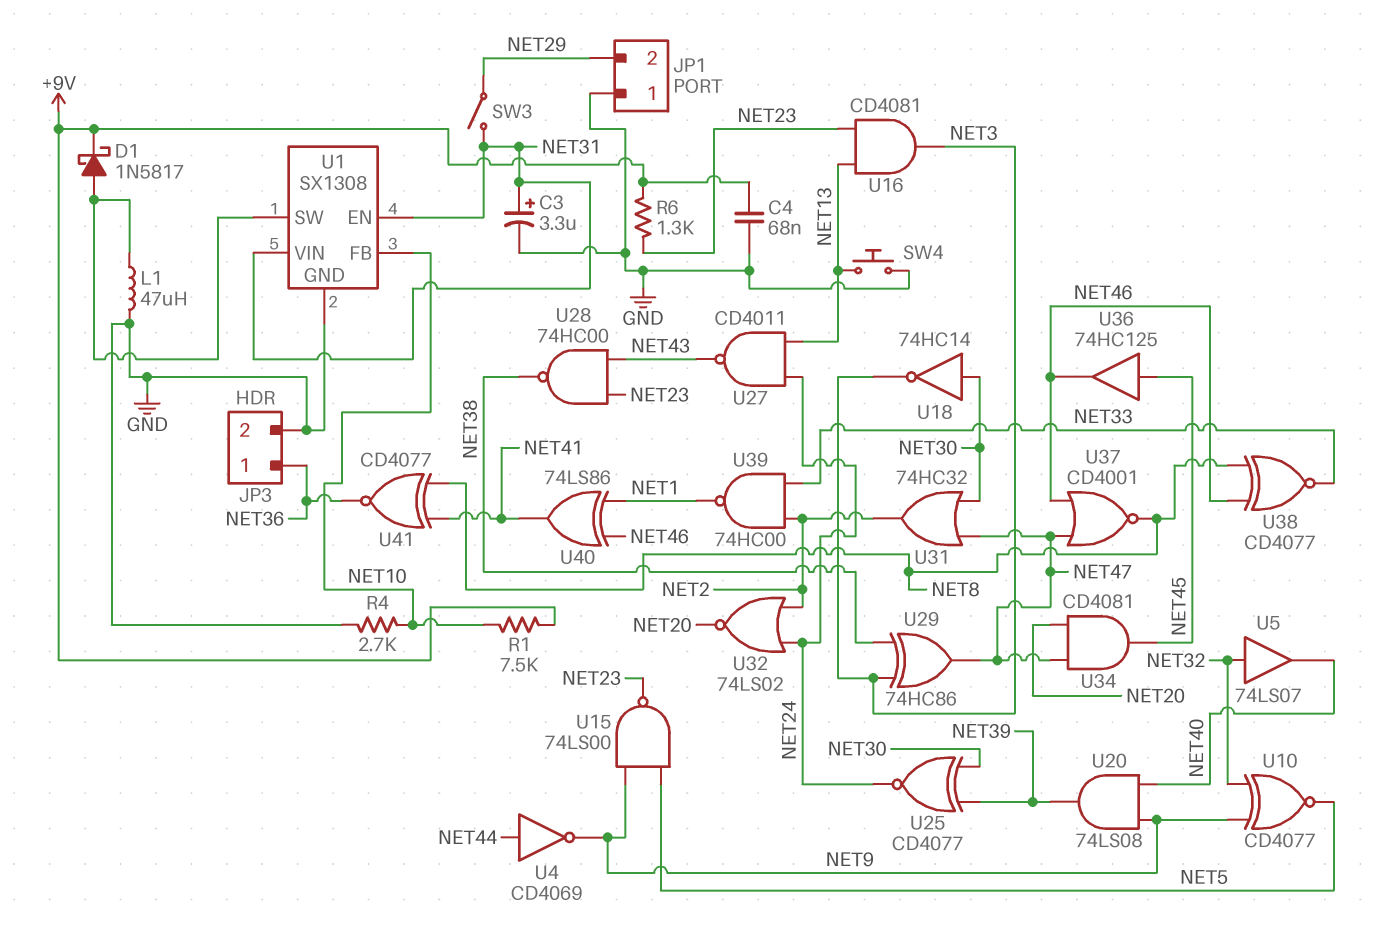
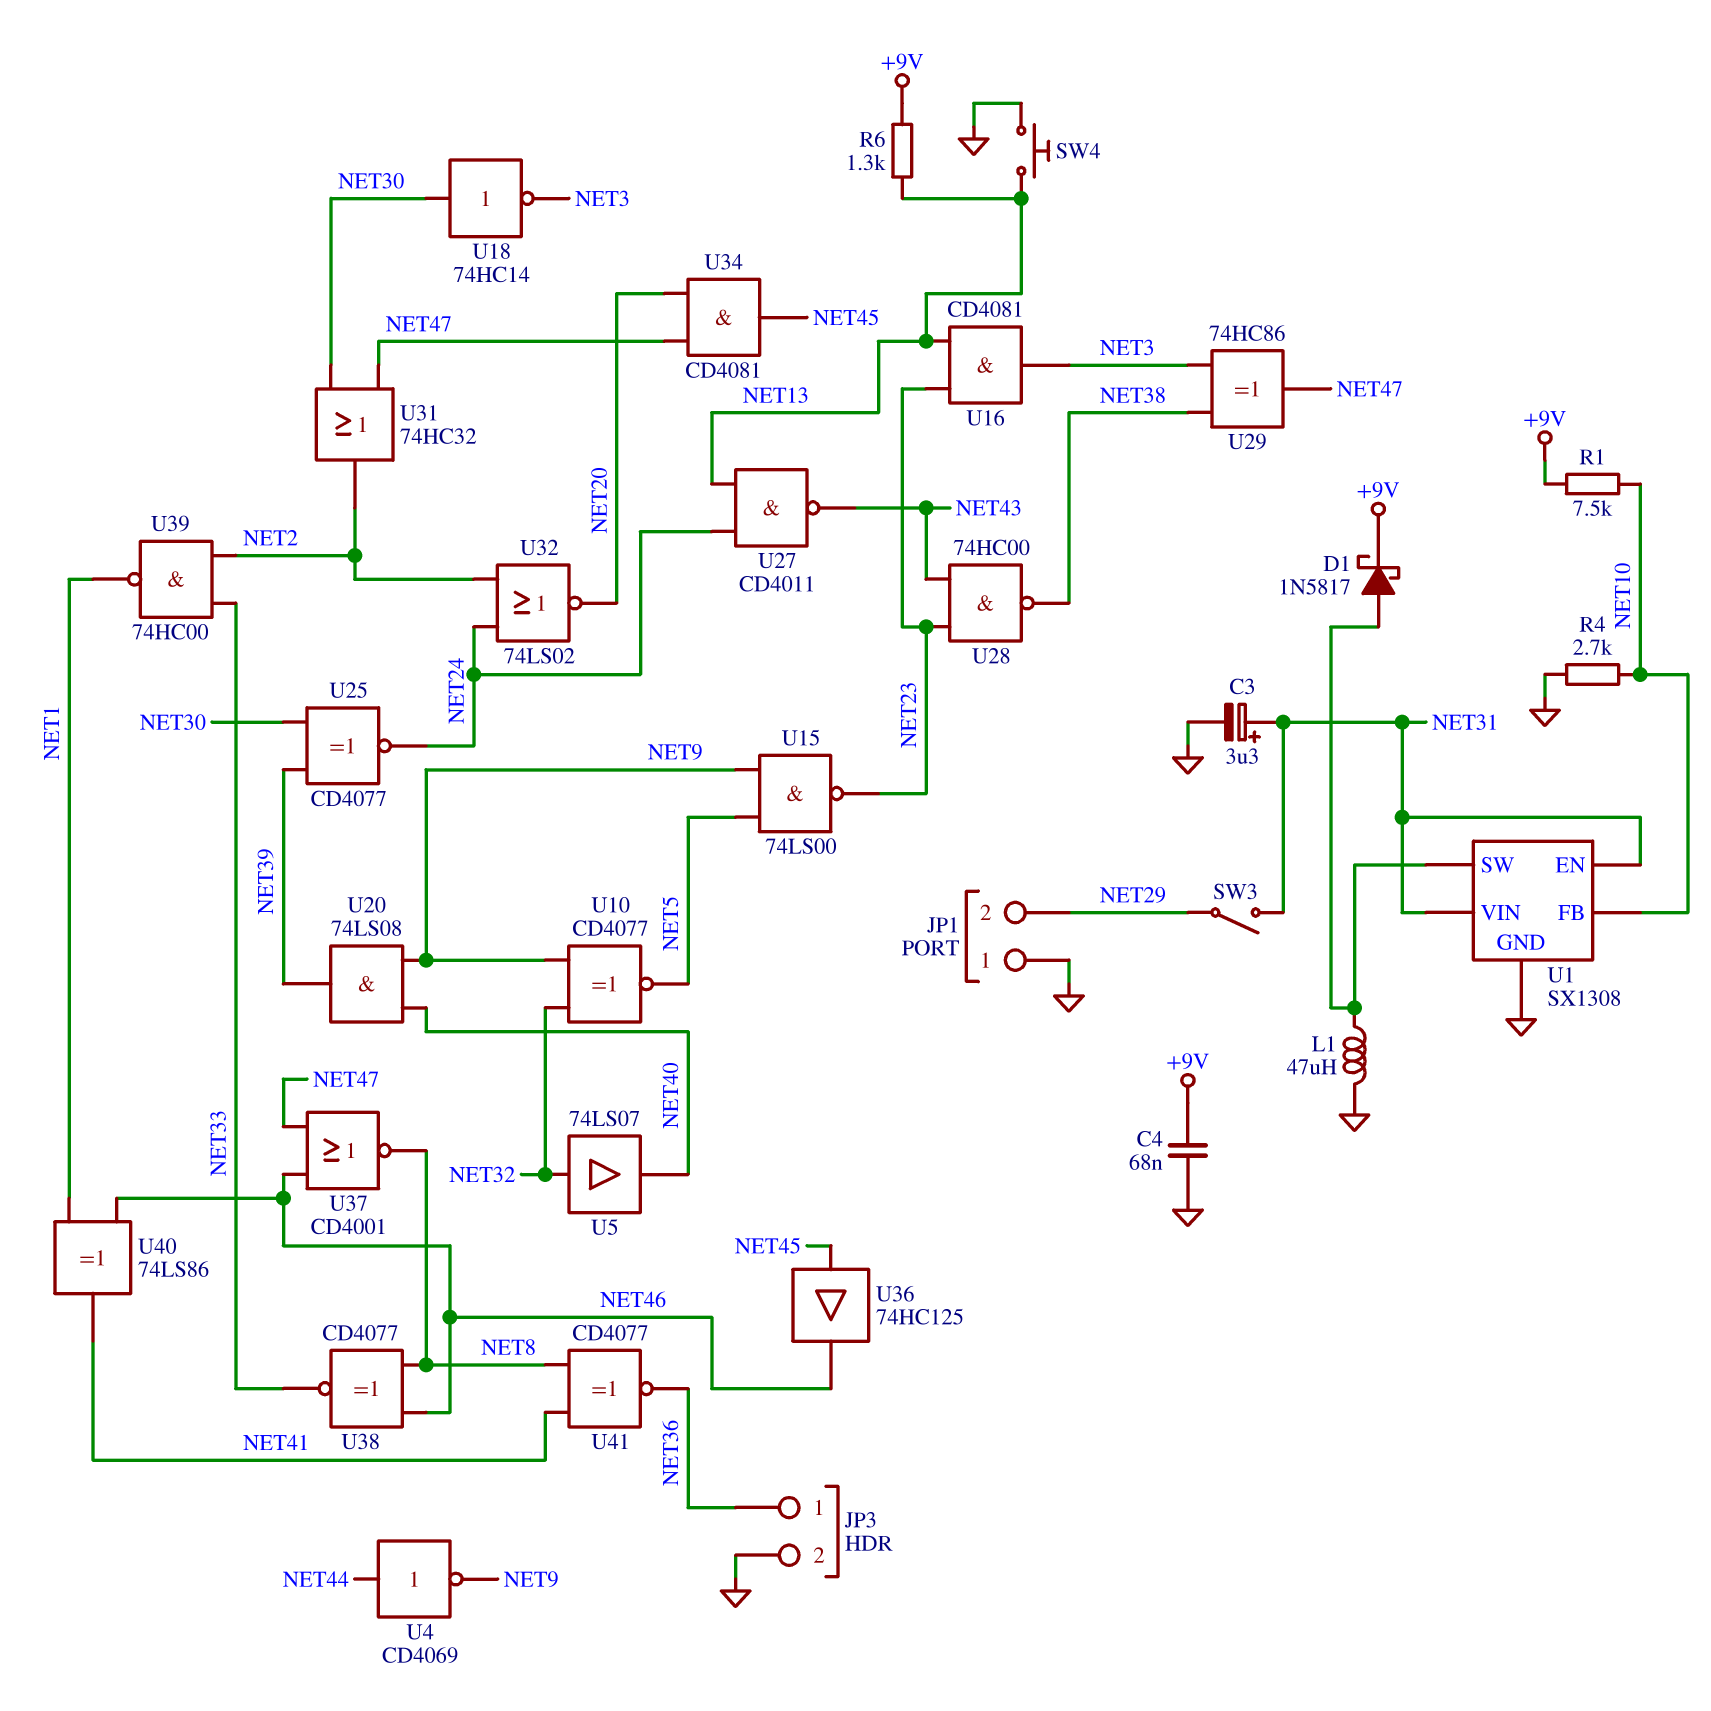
R6: 1.3k (+9V, NET23) -> 1.3k (+9V, NET13)

